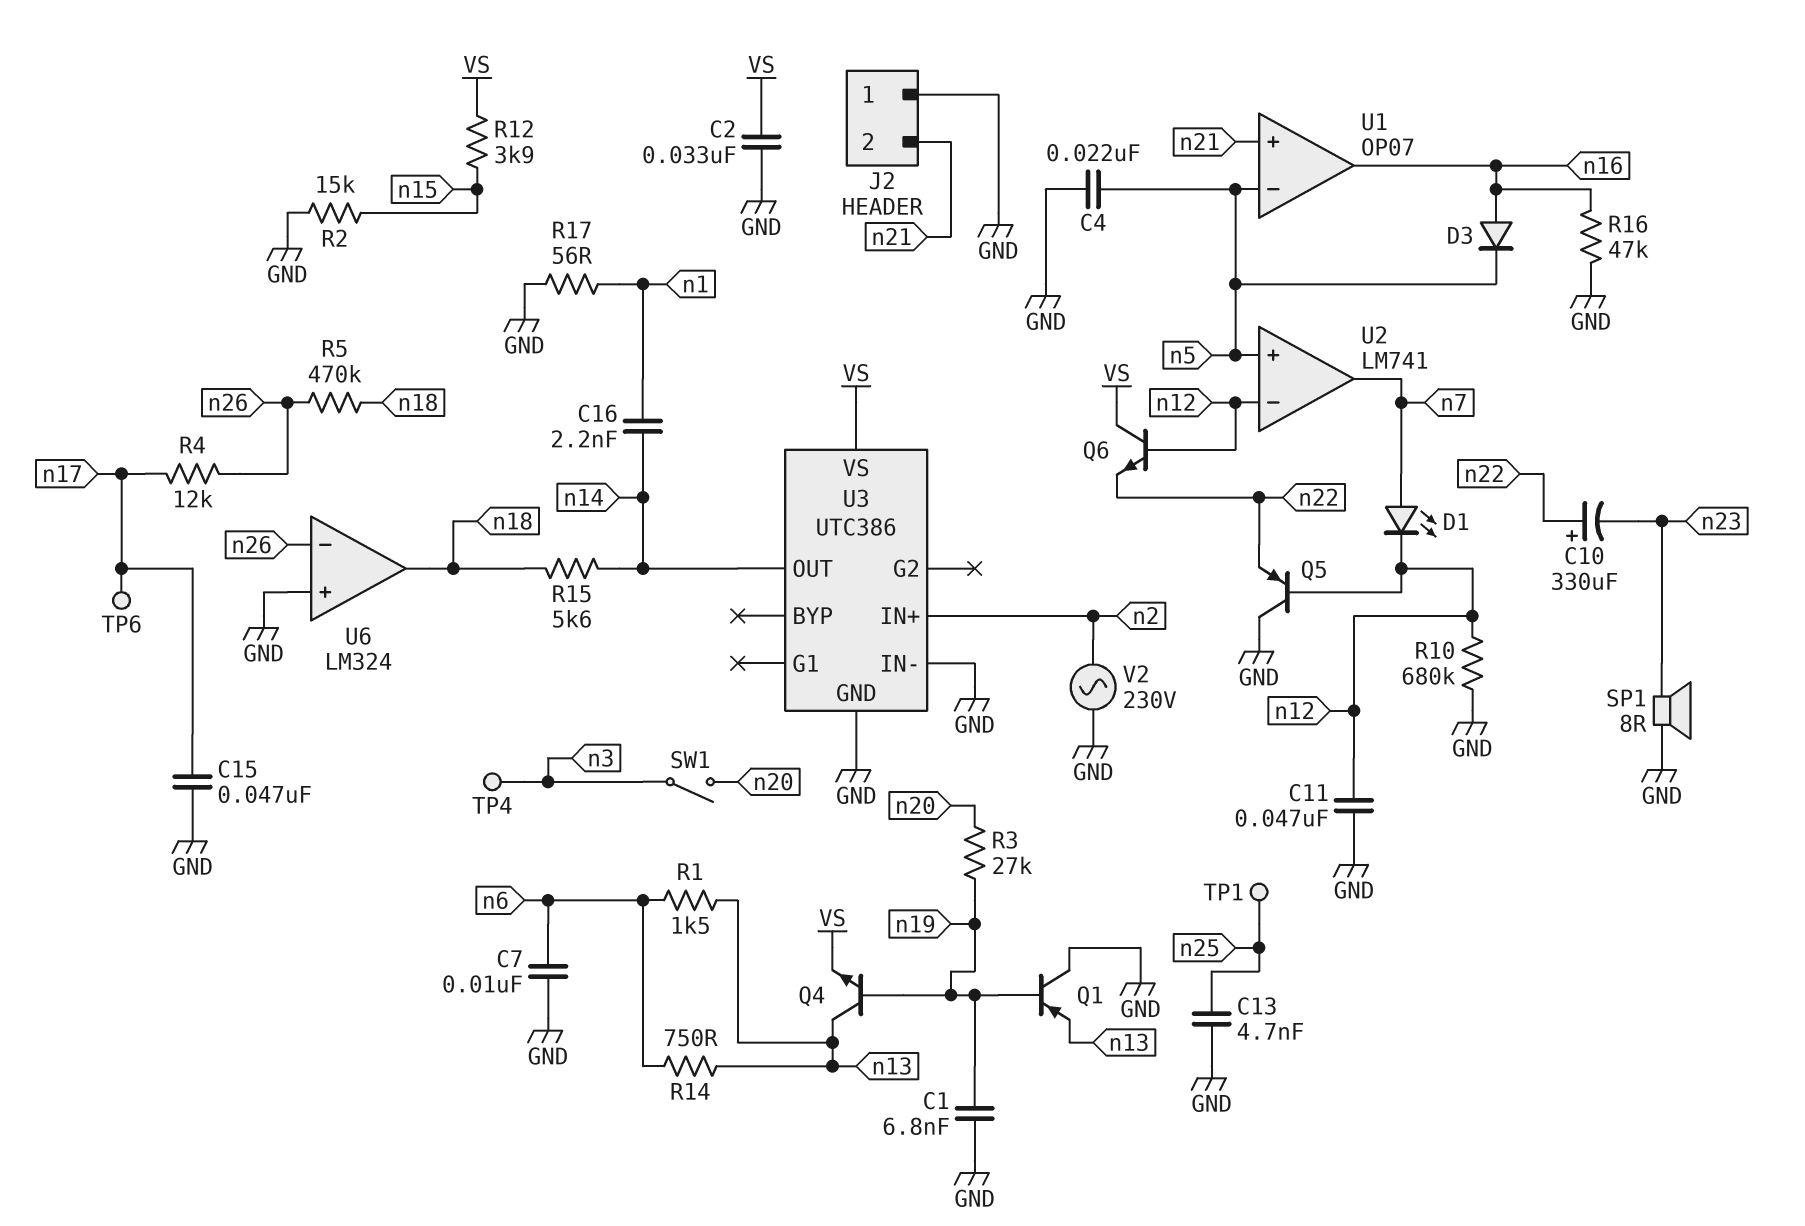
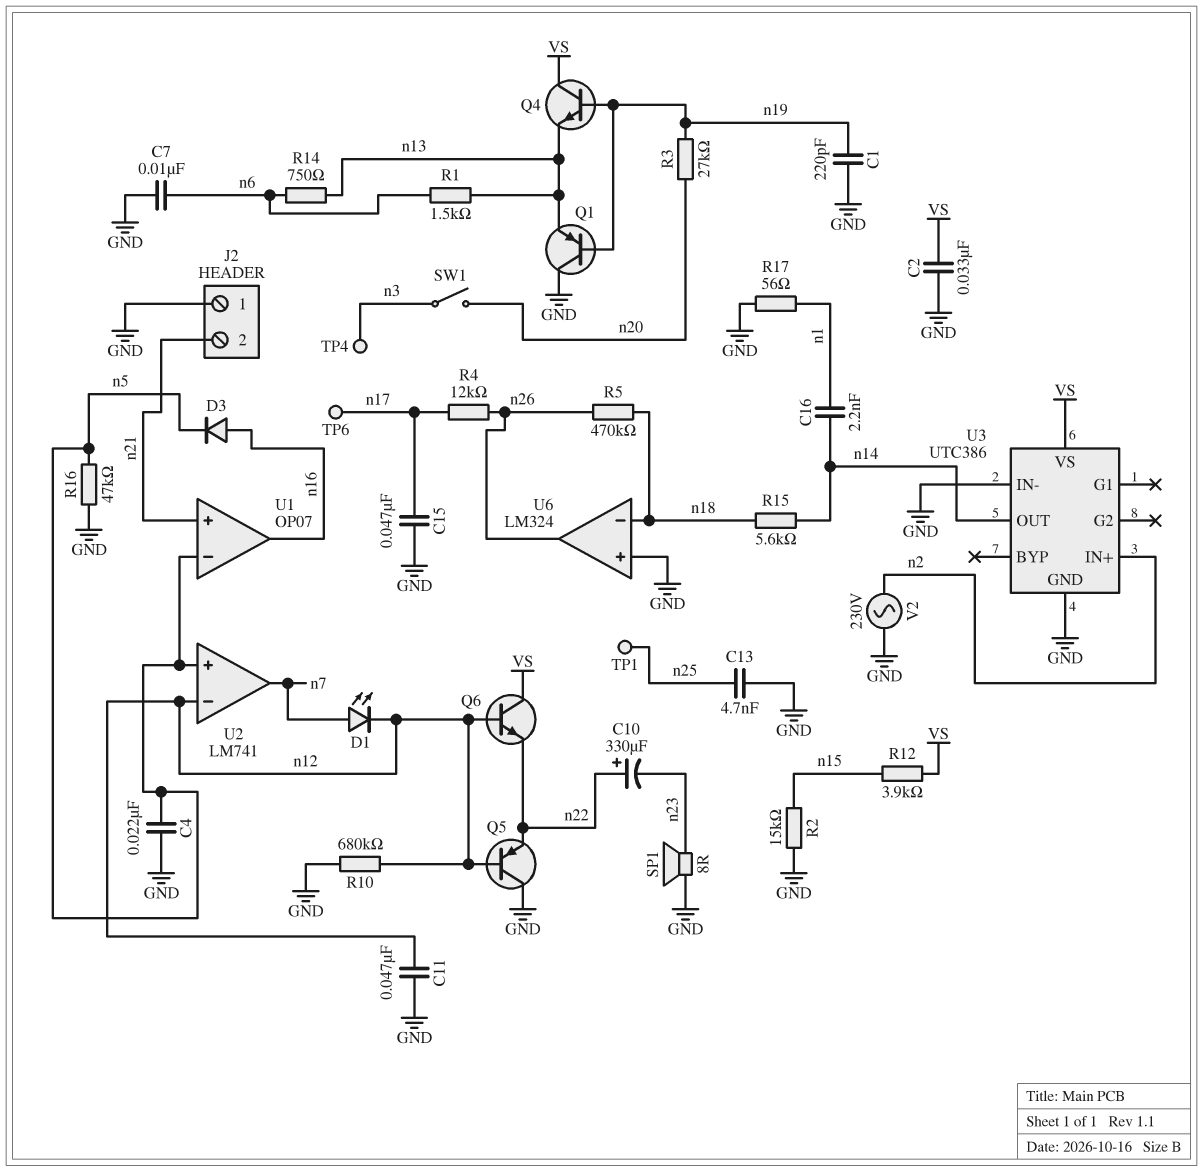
C1: 6.8nF (GND, n19) -> 220pF (GND, n19)
Q4: NPN (B n19, C n13, E VS) -> NPN (B n19, C VS, E n13)
R16: 47k (GND, n16) -> 47k (GND, n5)
U6 pin in-: n26 -> n18
U6 pin out: n18 -> n26

